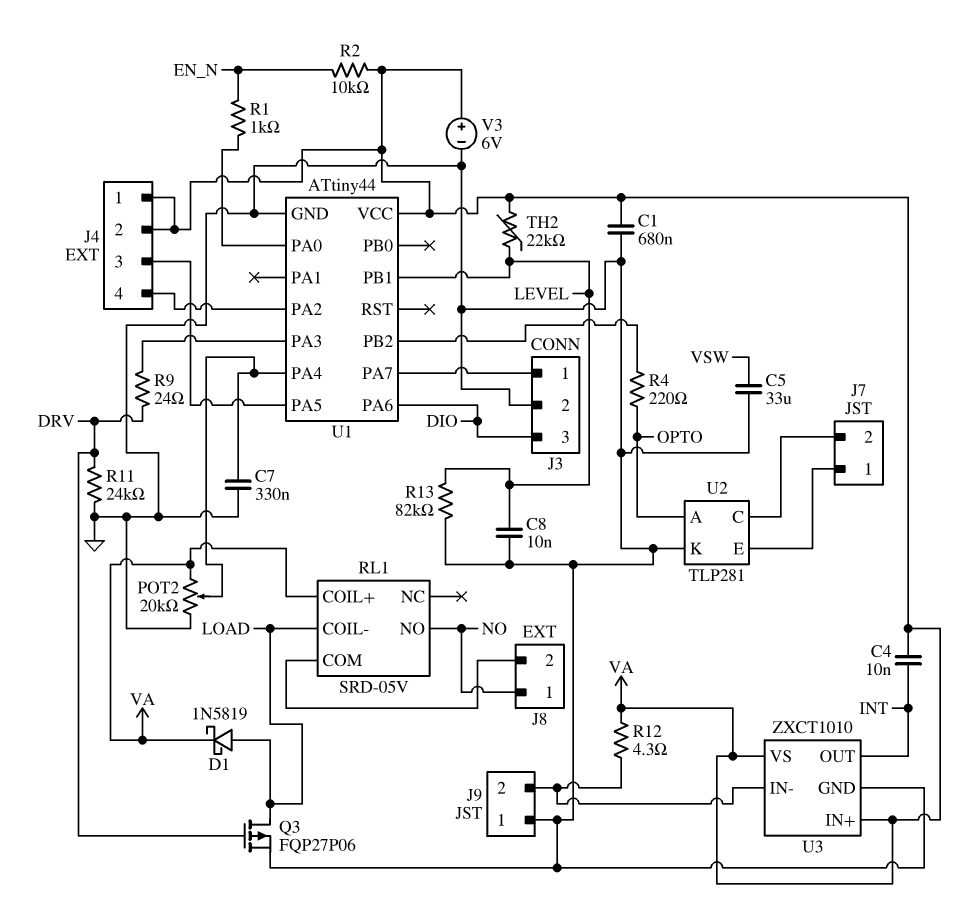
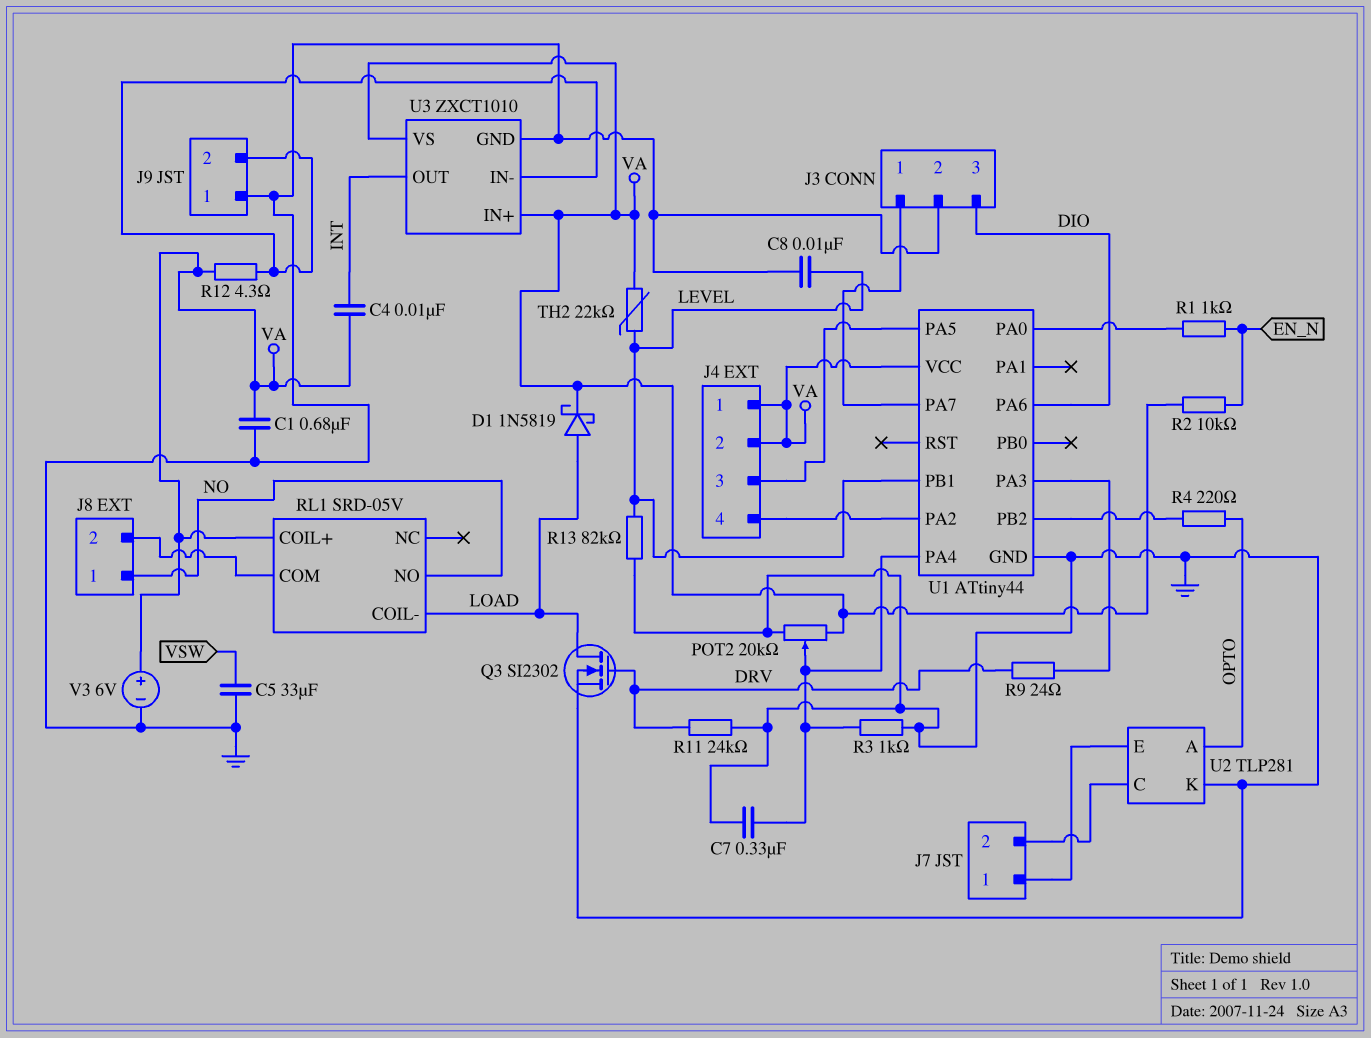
Q3: PMOS FQP27P06 (G DRV, D LOAD, S GND) -> NMOS SI2302 (G DRV, D LOAD, S GND)
R3: none -> 1k (GND, U1/PA4)

